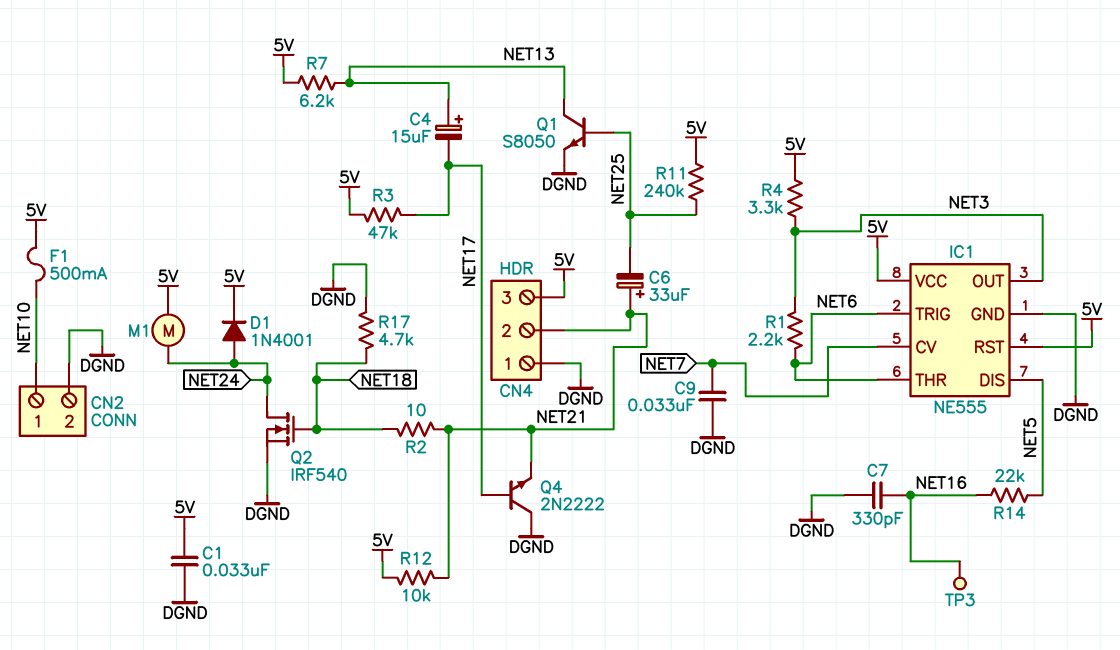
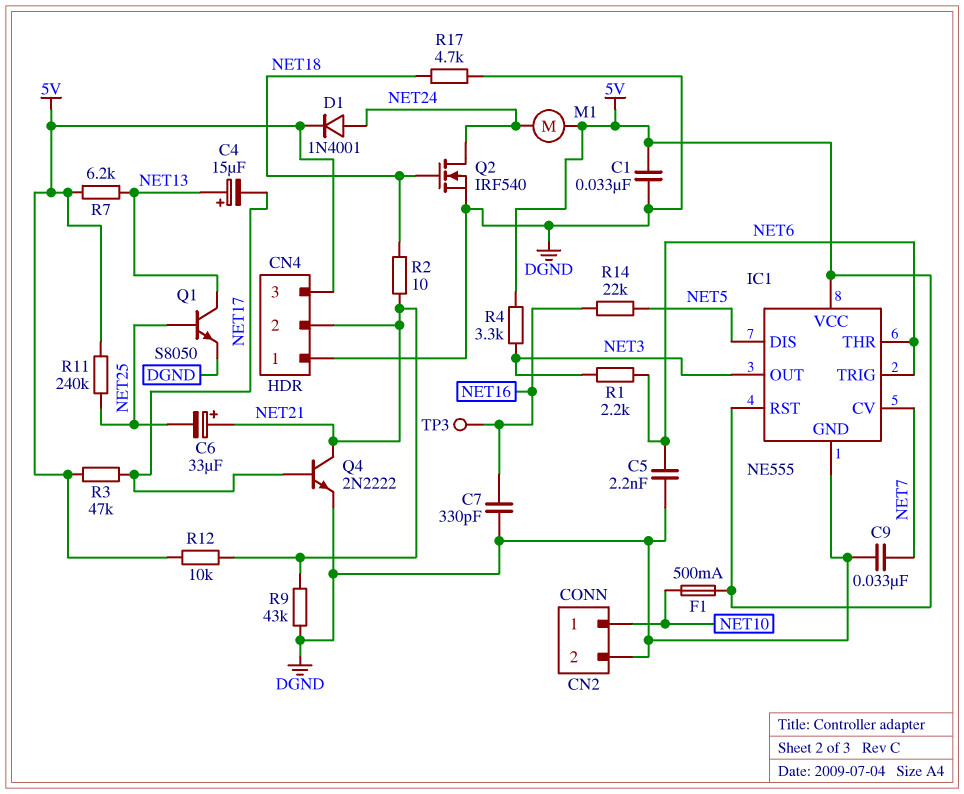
C5: none -> 2.2nF (DGND, NET6)
Q4: NPN 2N2222 (B NET17, C DGND, E NET21) -> NPN 2N2222 (B NET17, C NET21, E DGND)
R9: none -> 43k (DGND, NET21)

